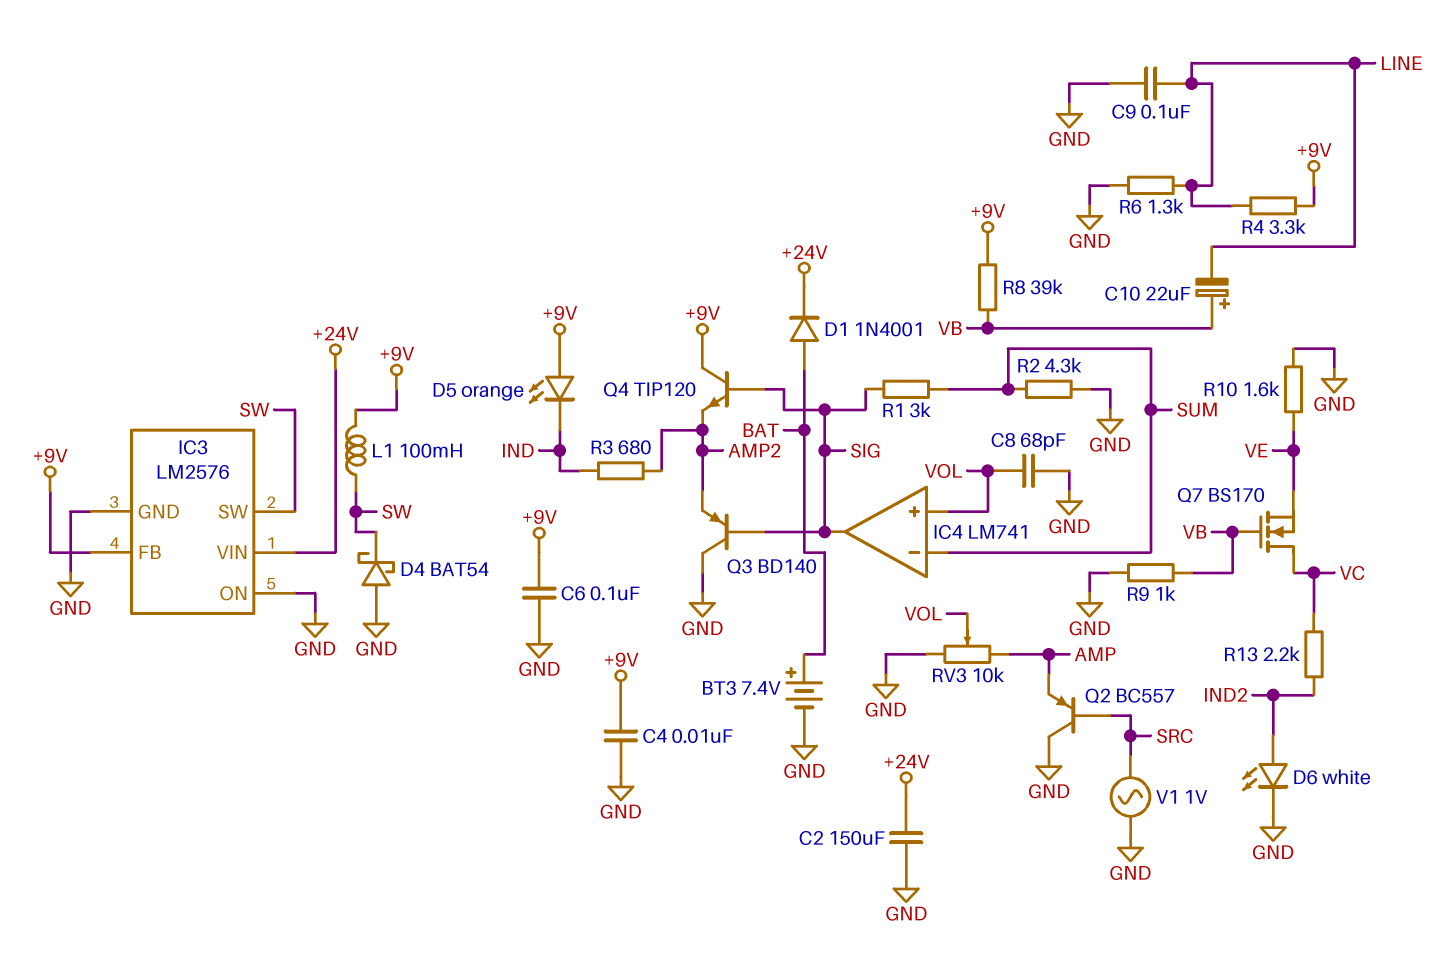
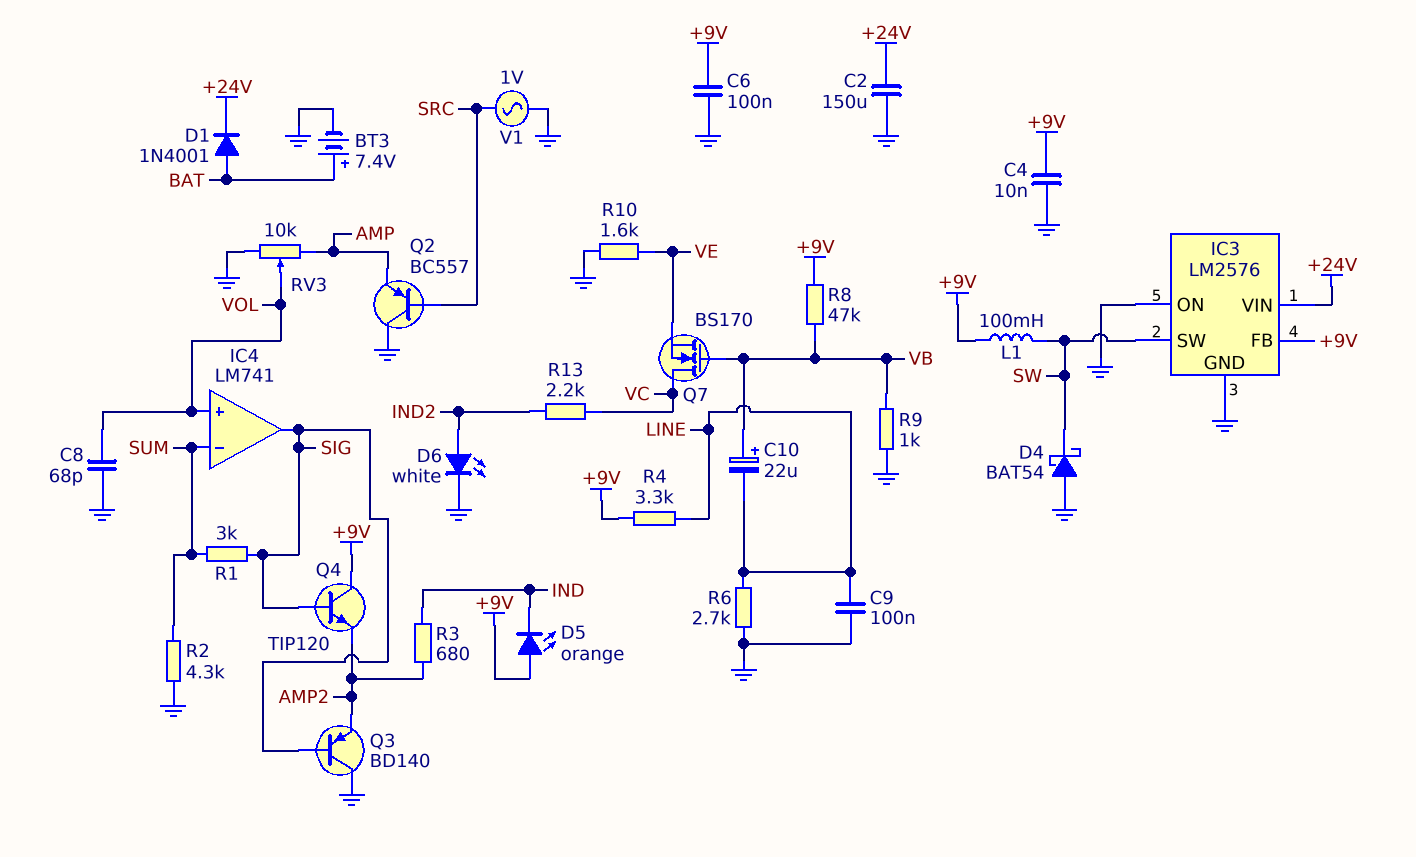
R6: 1.3k (GND, LINE) -> 2.7k (GND, LINE)
R8: 39k (+9V, VB) -> 47k (+9V, VB)

